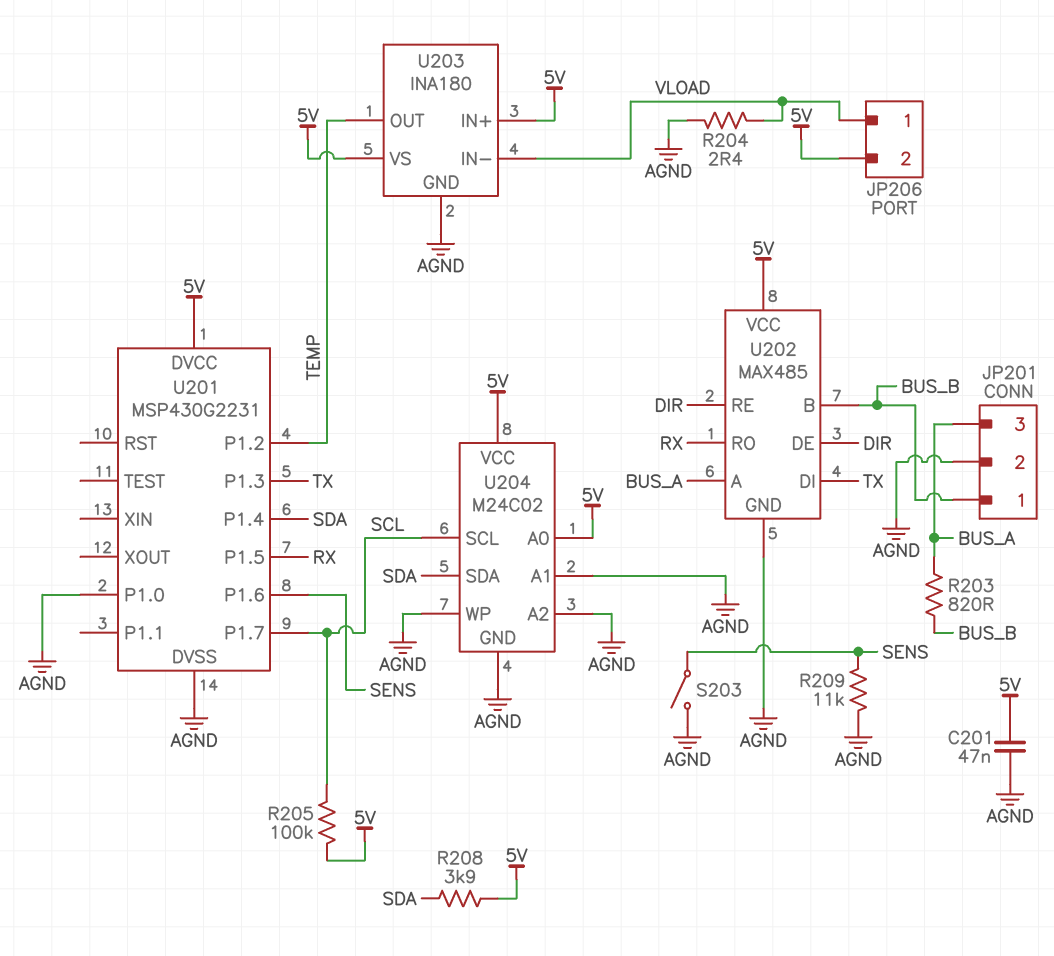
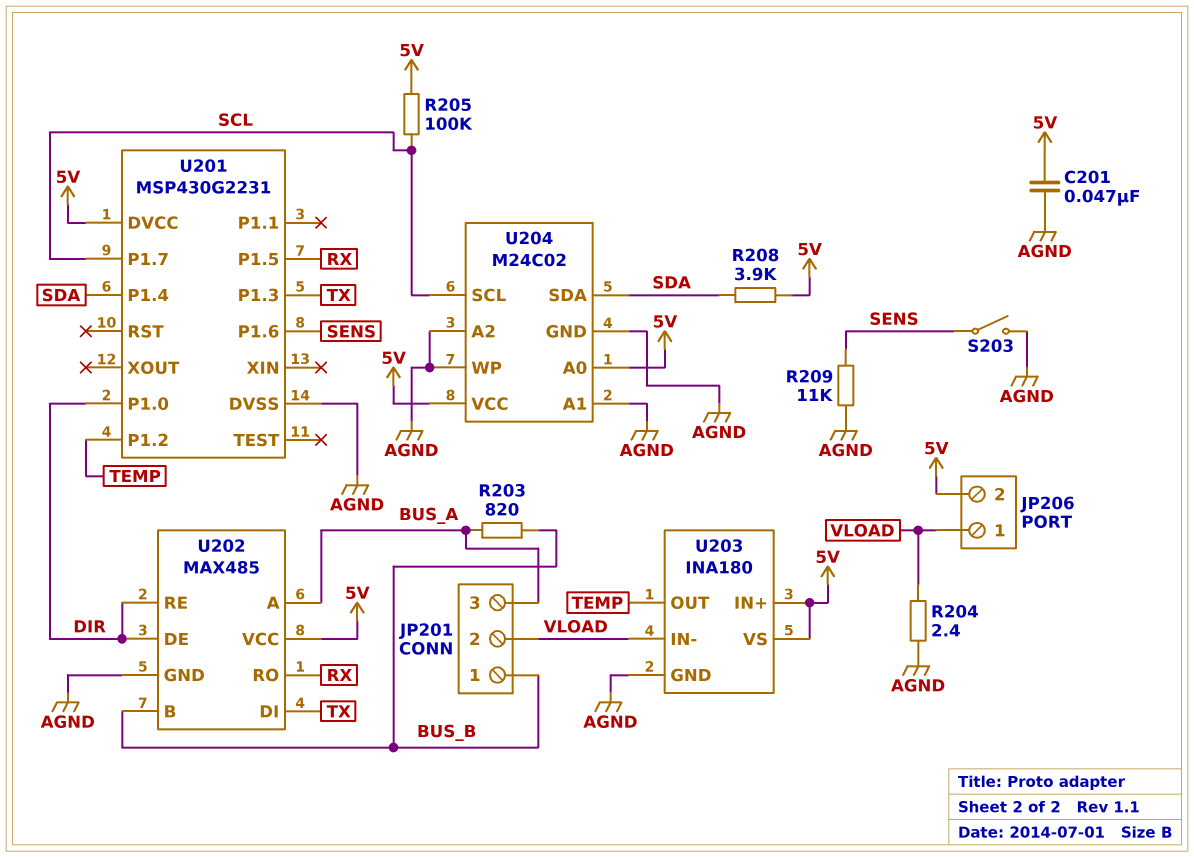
JP201 pin 2: AGND -> VLOAD
U201 pin P1.0: AGND -> DIR

